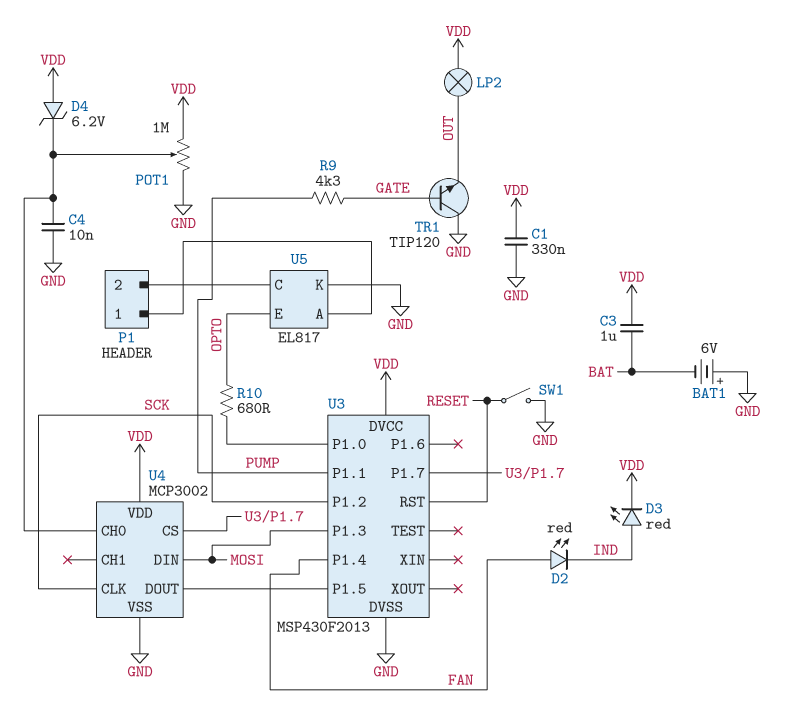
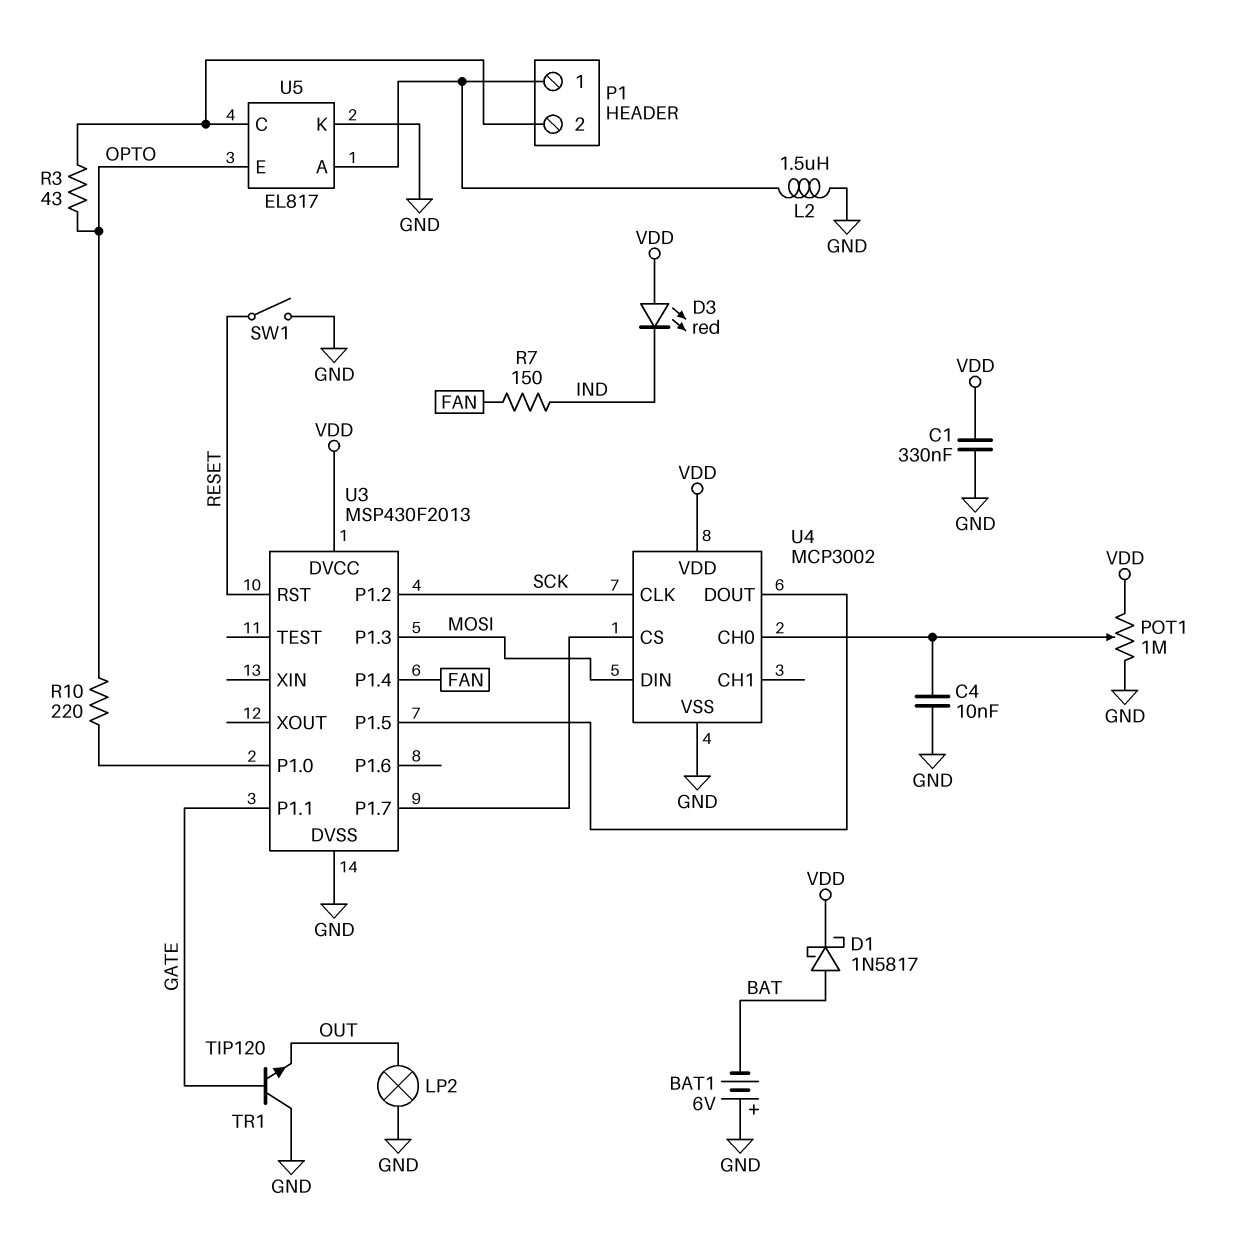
C3: 1uF (BAT, VDD) -> none
D1: none -> schottky 1N5817 (A BAT, K VDD)
D2: LED red (A FAN, K IND) -> none
D3: LED red (A IND, K VDD) -> LED red (A VDD, K IND)
D4: zener 6.2V (A VDD, K U4/CH0) -> none
L2: none -> 1.5uH (GND, P1/1)
LP2: lamp (OUT, VDD) -> lamp (GND, OUT)
R3: none -> 43 (OPTO, P1/2)
R7: none -> 150 (FAN, IND)
R9: 4.3k (GATE, PUMP) -> none
R10: 680 (OPTO, U3/P1.0) -> 220 (OPTO, U3/P1.0)
U3 pin P1.1: PUMP -> GATE

